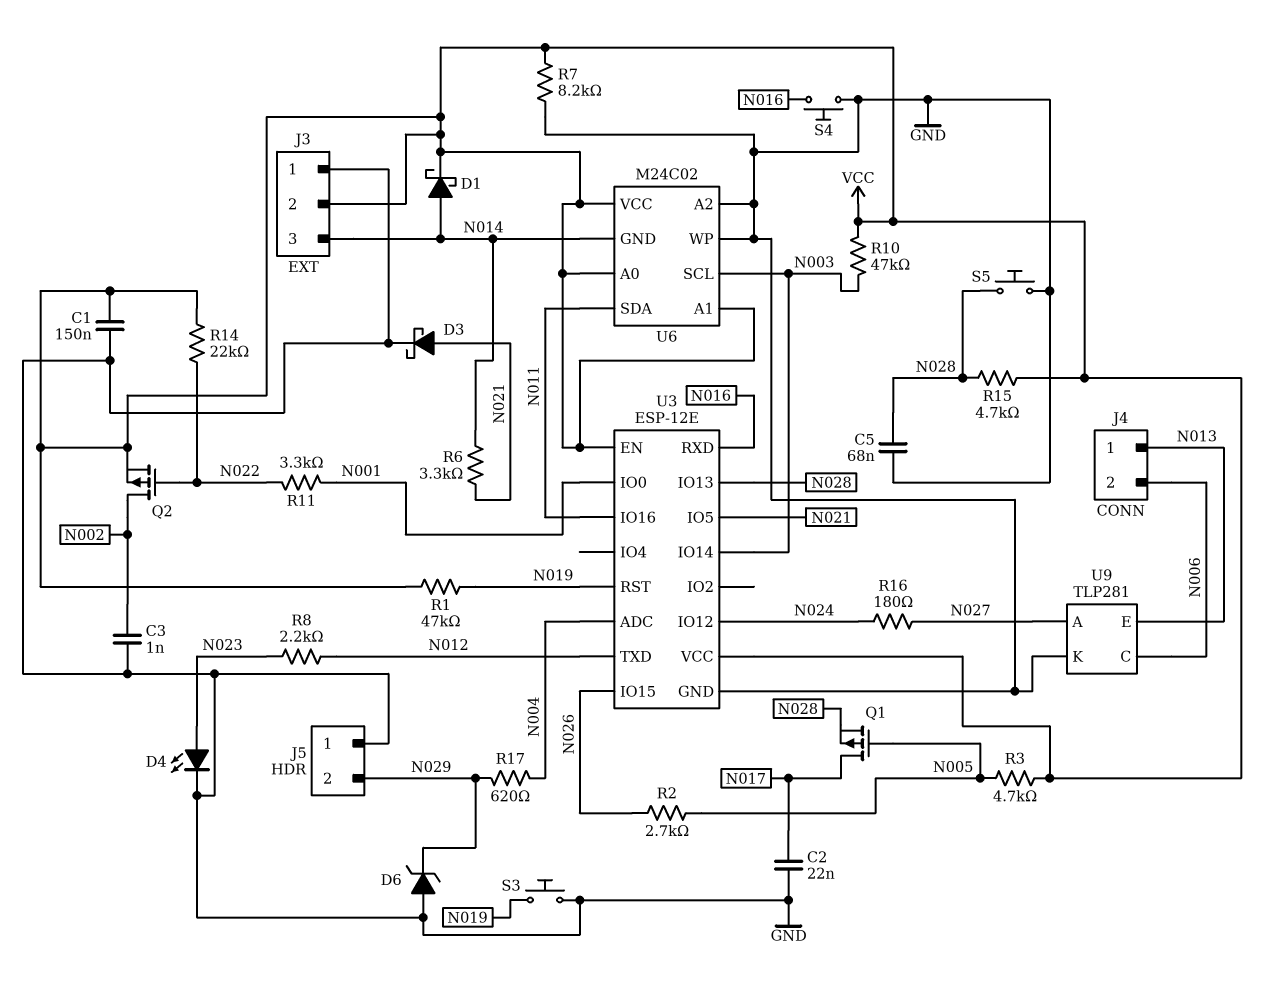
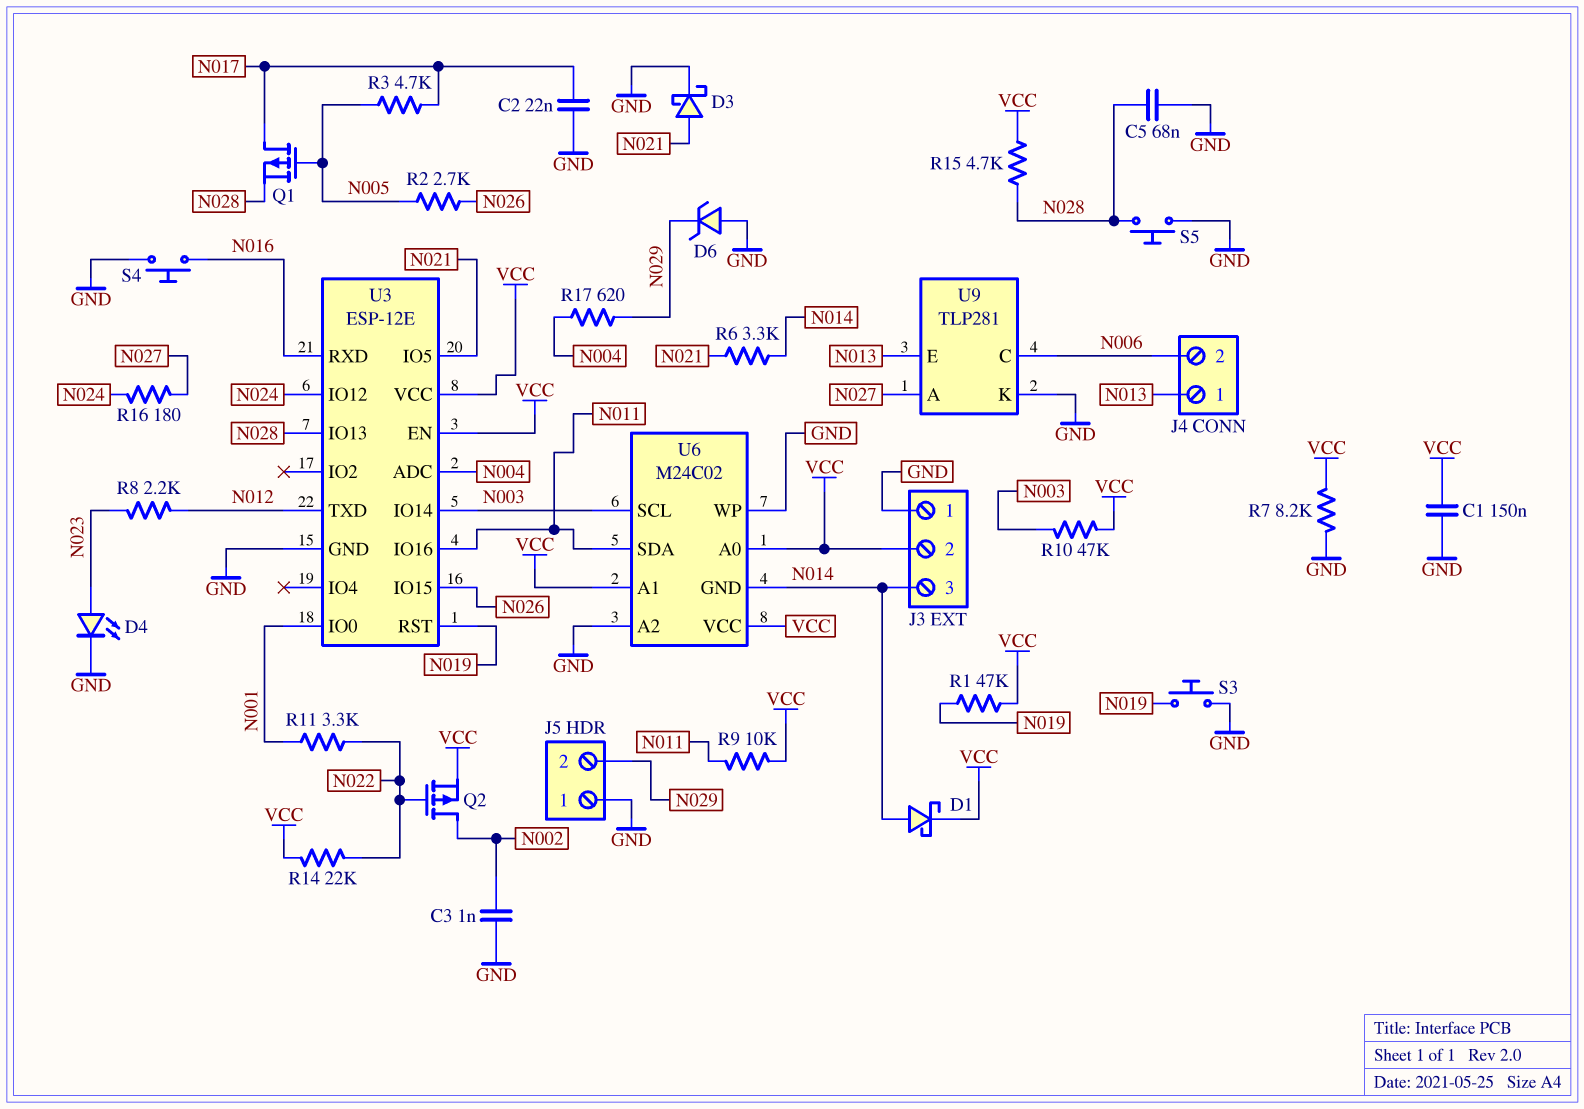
R3: 4.7k (N005, VCC) -> 4.7k (N005, N017)
R9: none -> 10k (N011, VCC)

